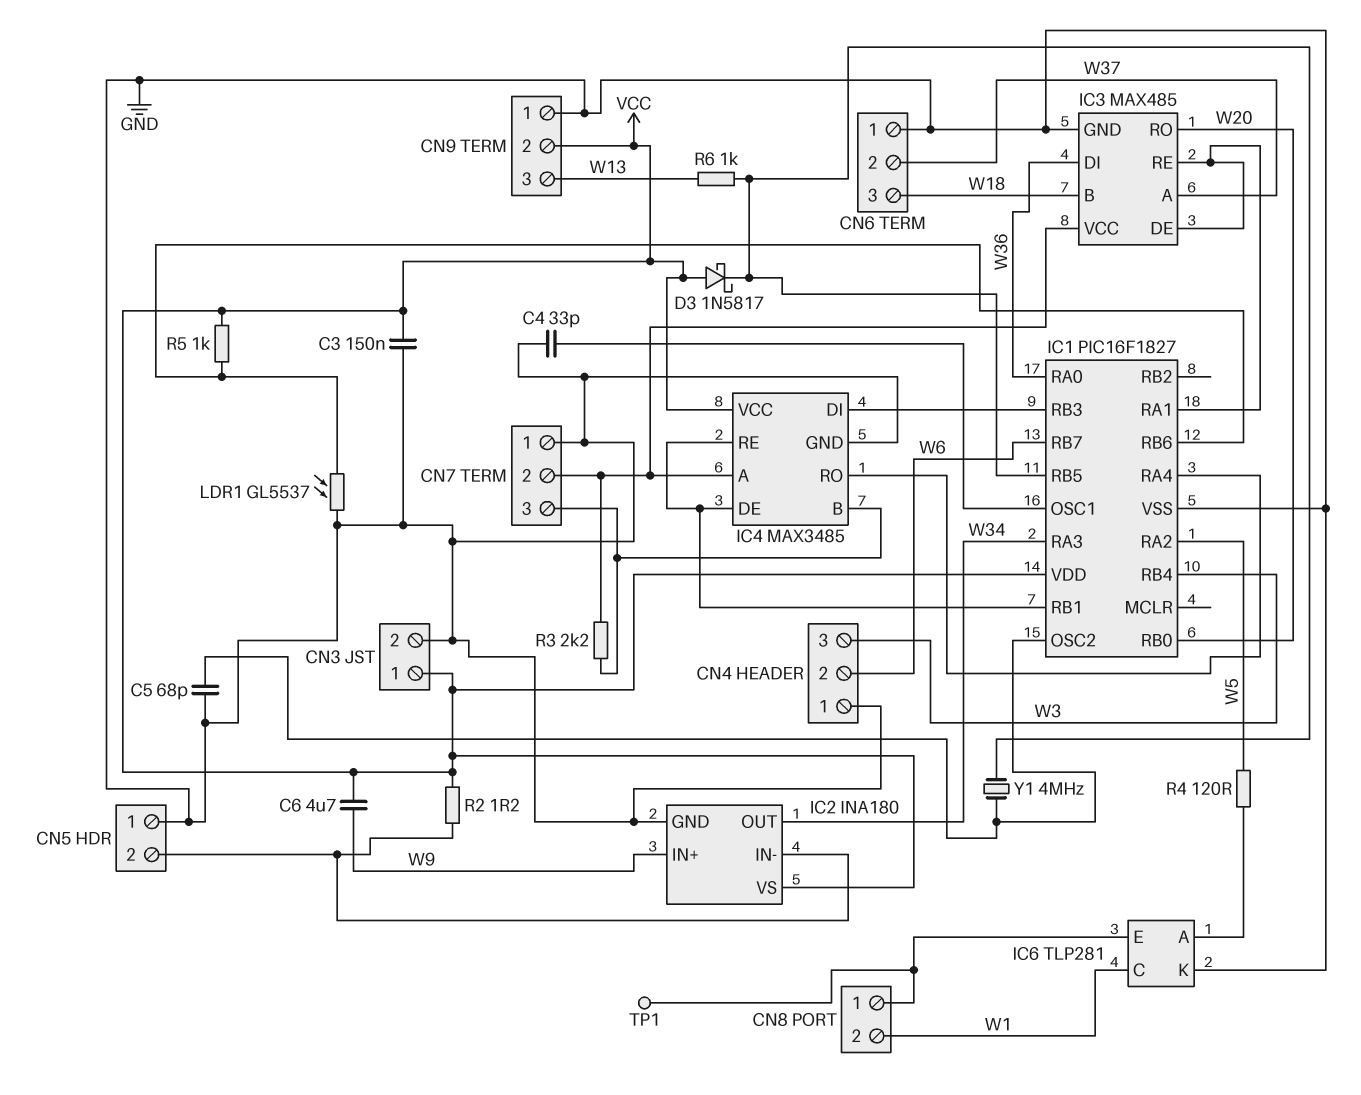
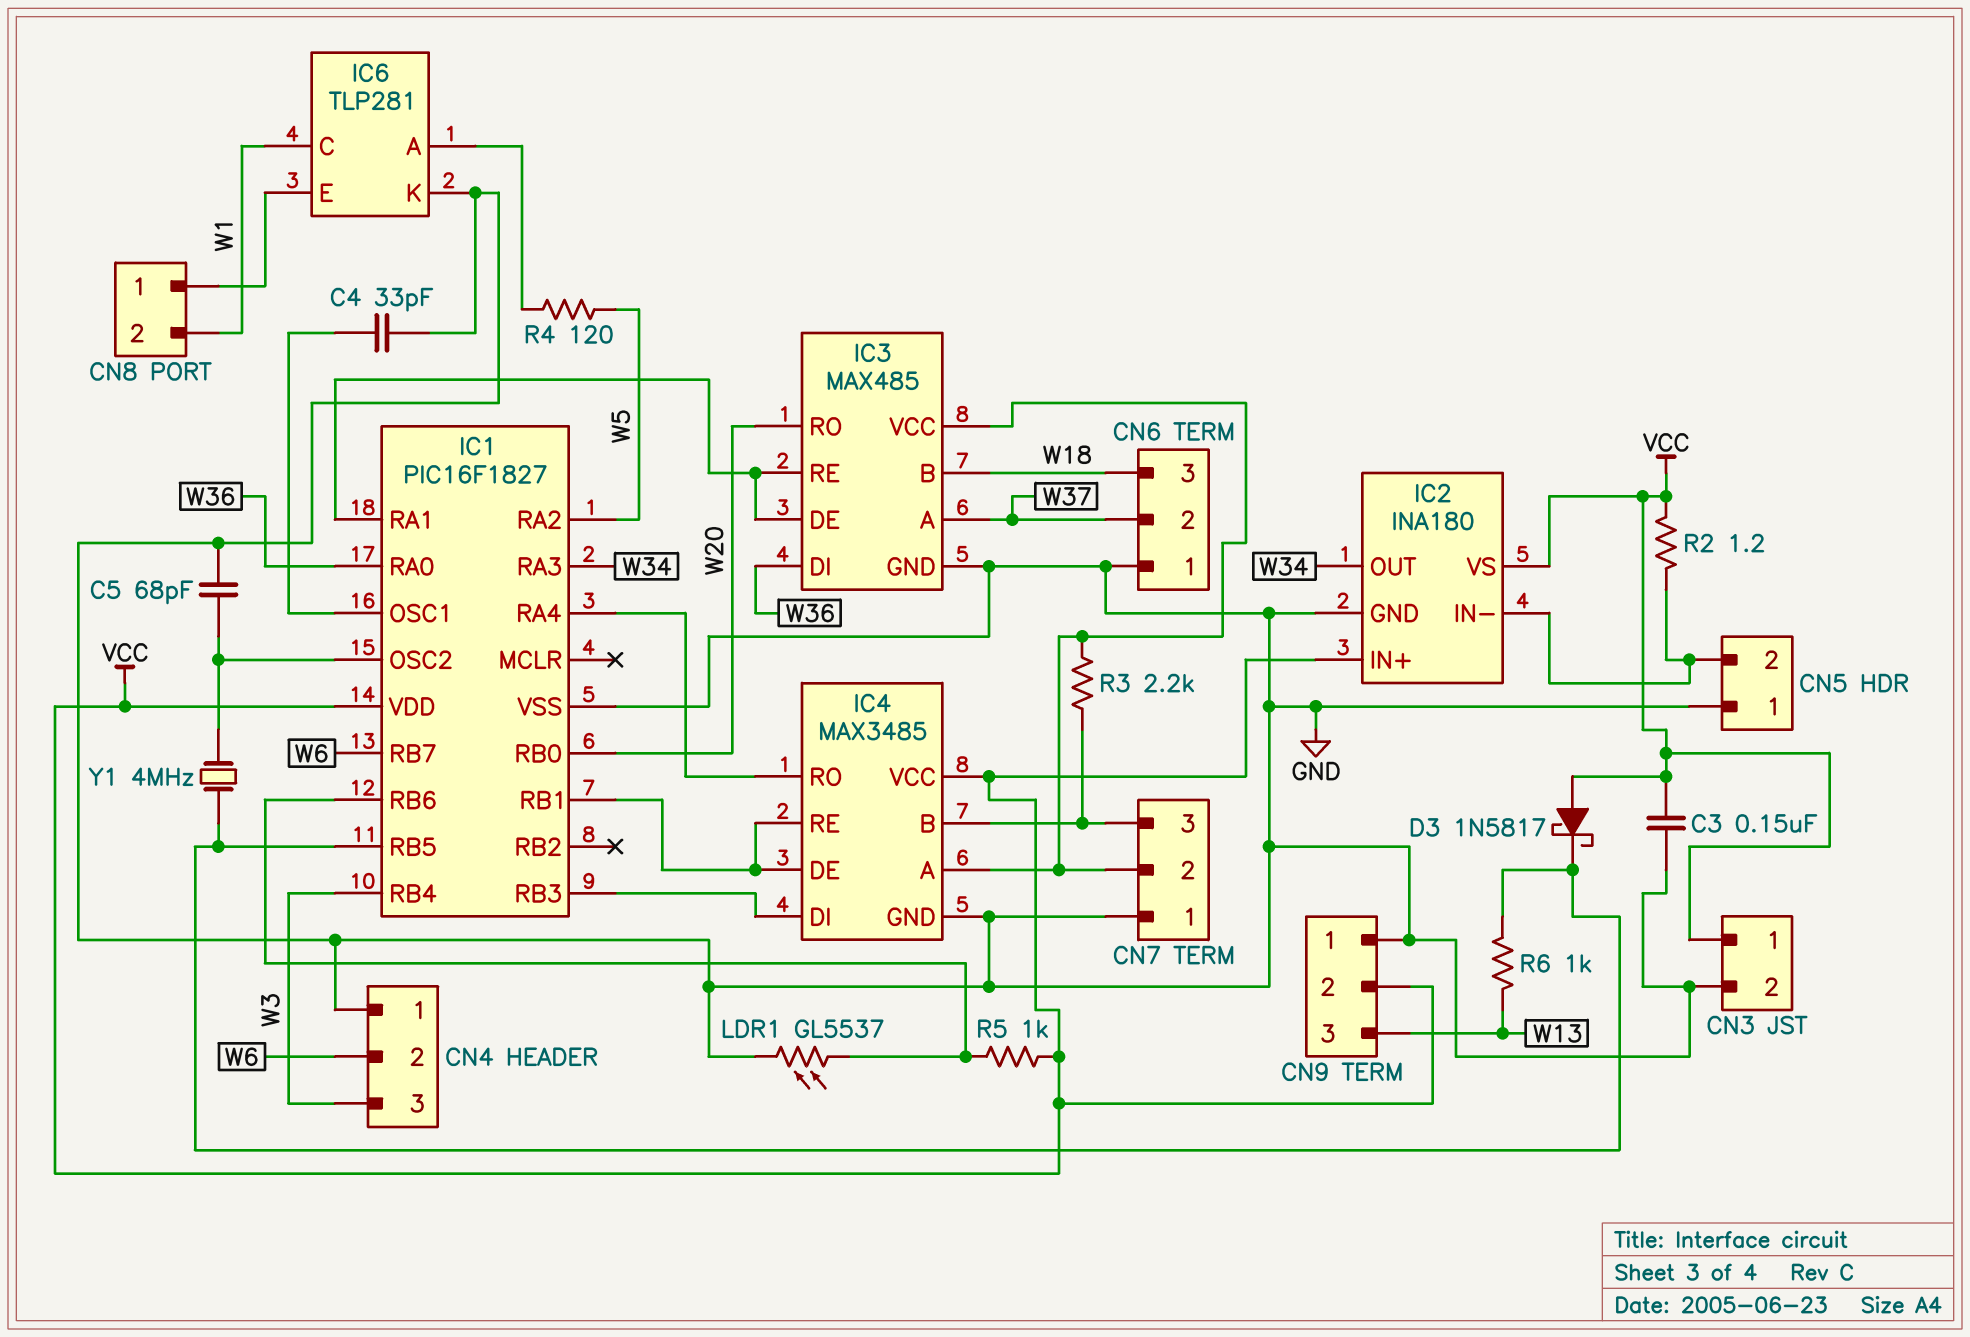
C6: 4.7uF (VCC, W9) -> none
IC2 pin IN+: W9 -> VCC
TP1: test point (CN8/1) -> none

